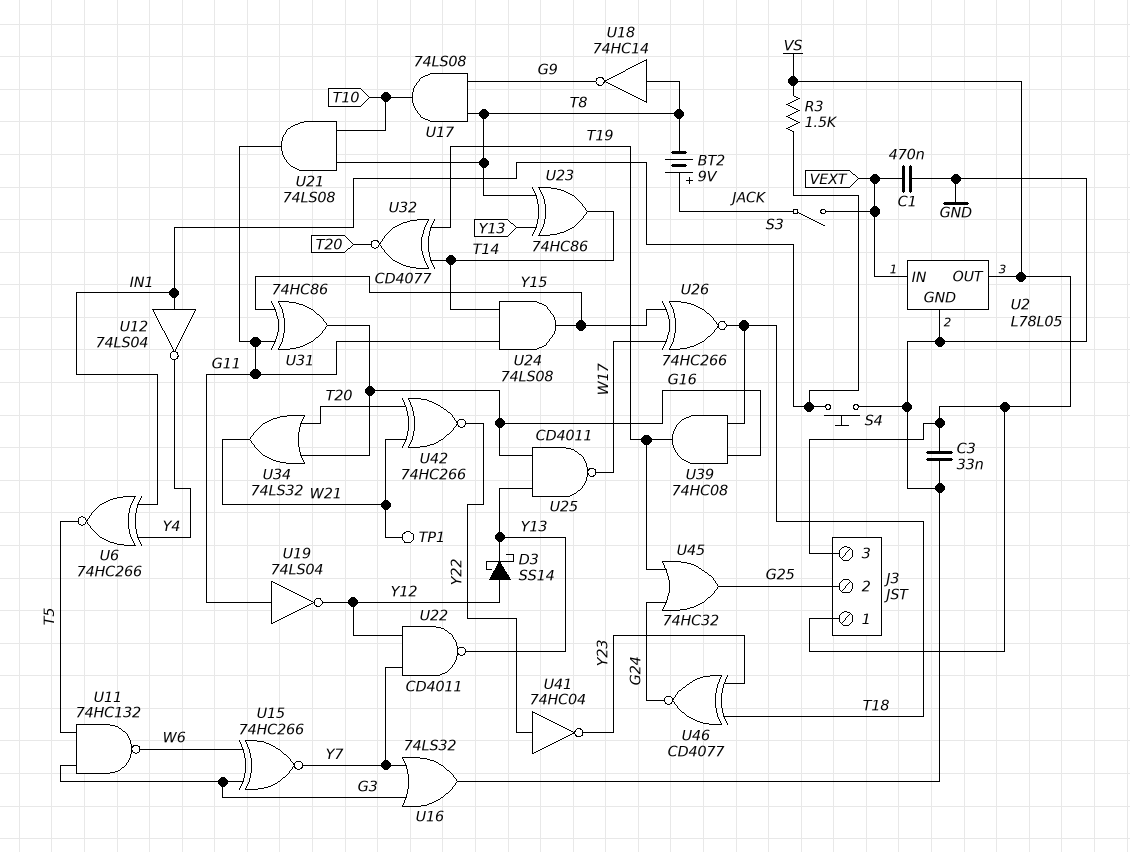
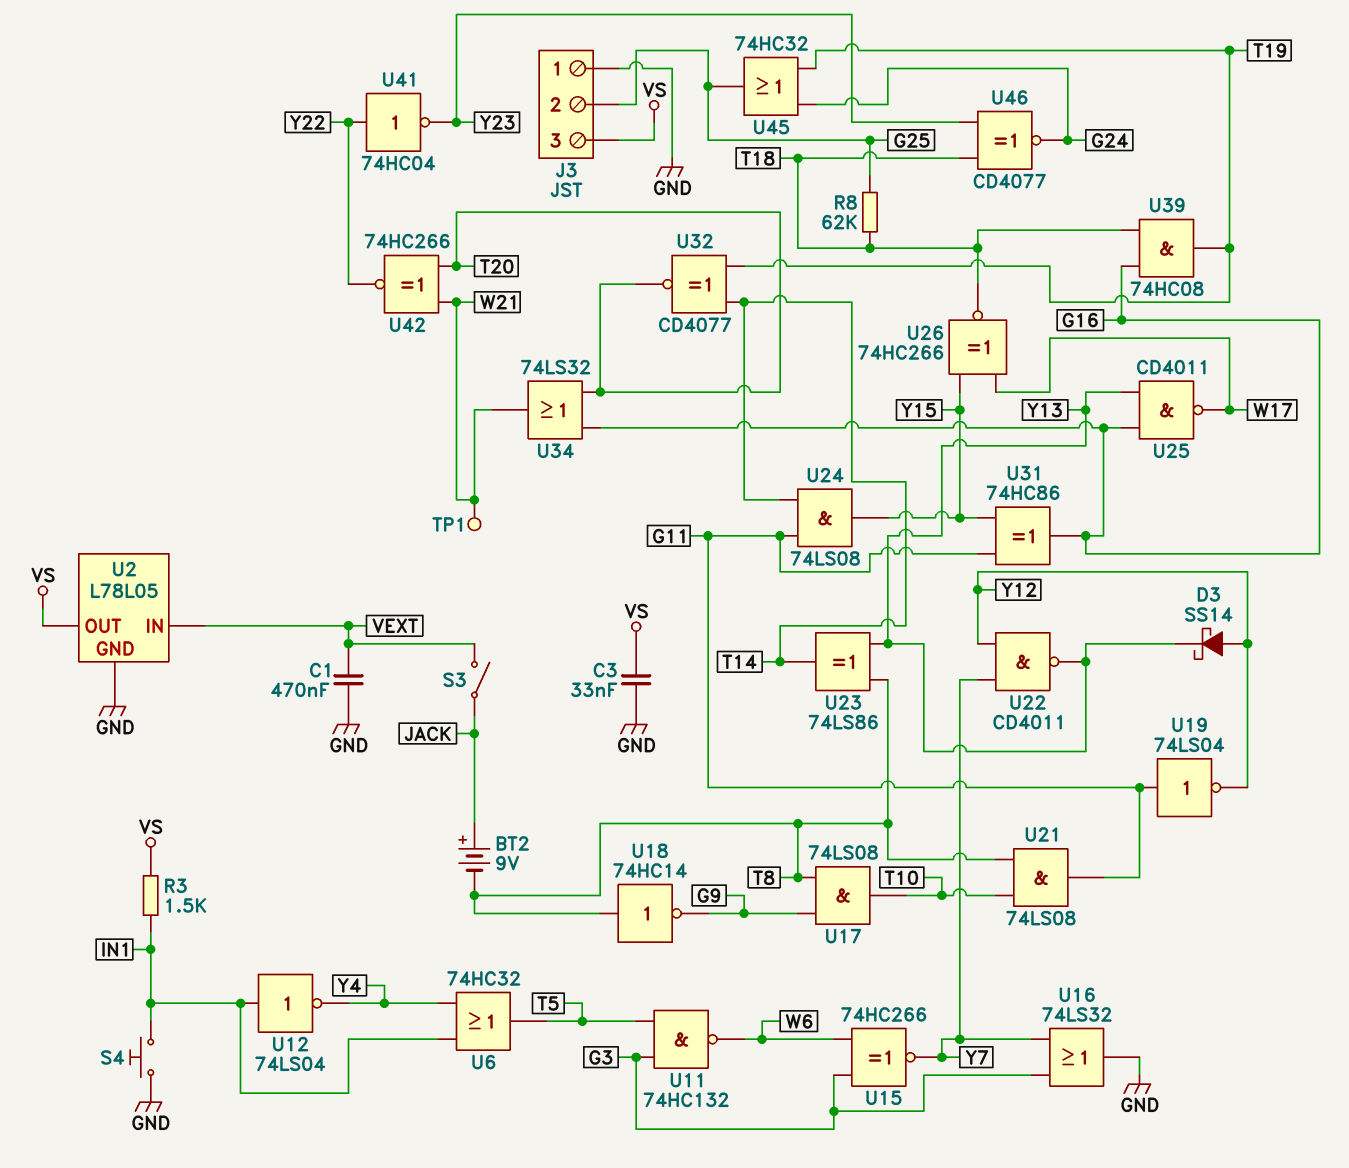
J3 pin 1: VS -> GND
R8: none -> 62k (G25, T18)
U6: XNOR 74HC266 (in IN1, in Y4, out T5) -> OR 74HC32 (in IN1, in Y4, out T5)
U23: XOR 74HC86 (in T8, in Y13, out T14) -> XOR 74LS86 (in T8, in Y13, out T14)

